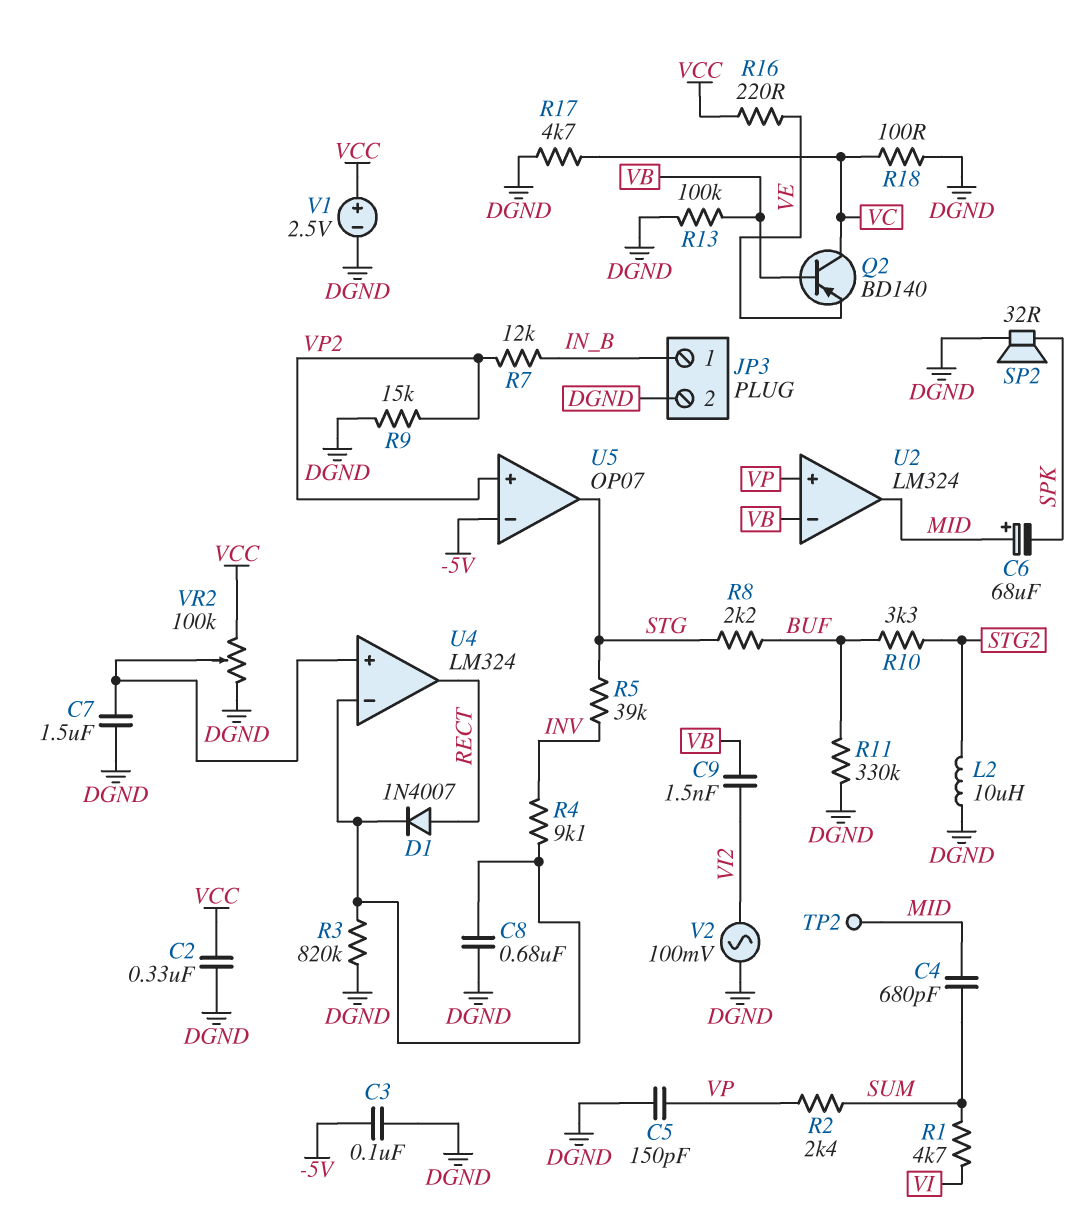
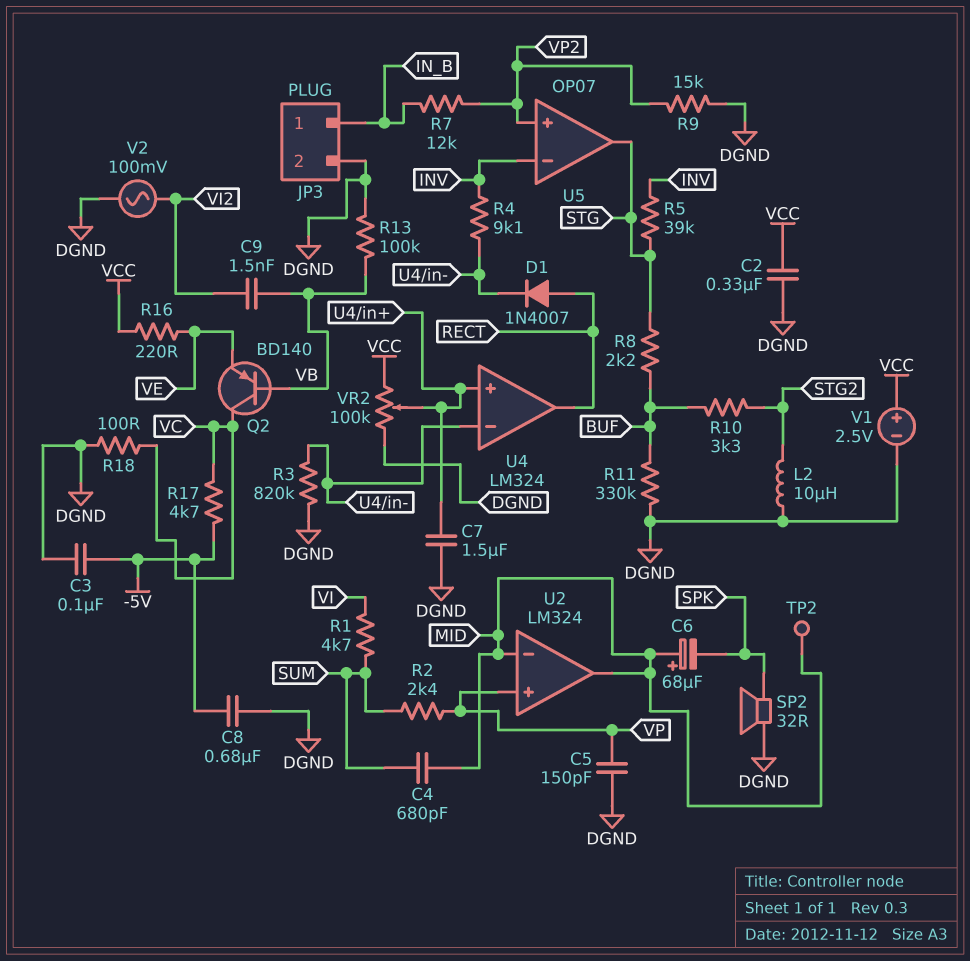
C8: 680nF (DGND, U4/in-) -> 680nF (-5V, DGND)
R17: 4.7k (DGND, VC) -> 4.7k (-5V, VC)
U2 pin in-: VB -> MID
U5 pin in-: -5V -> INV

